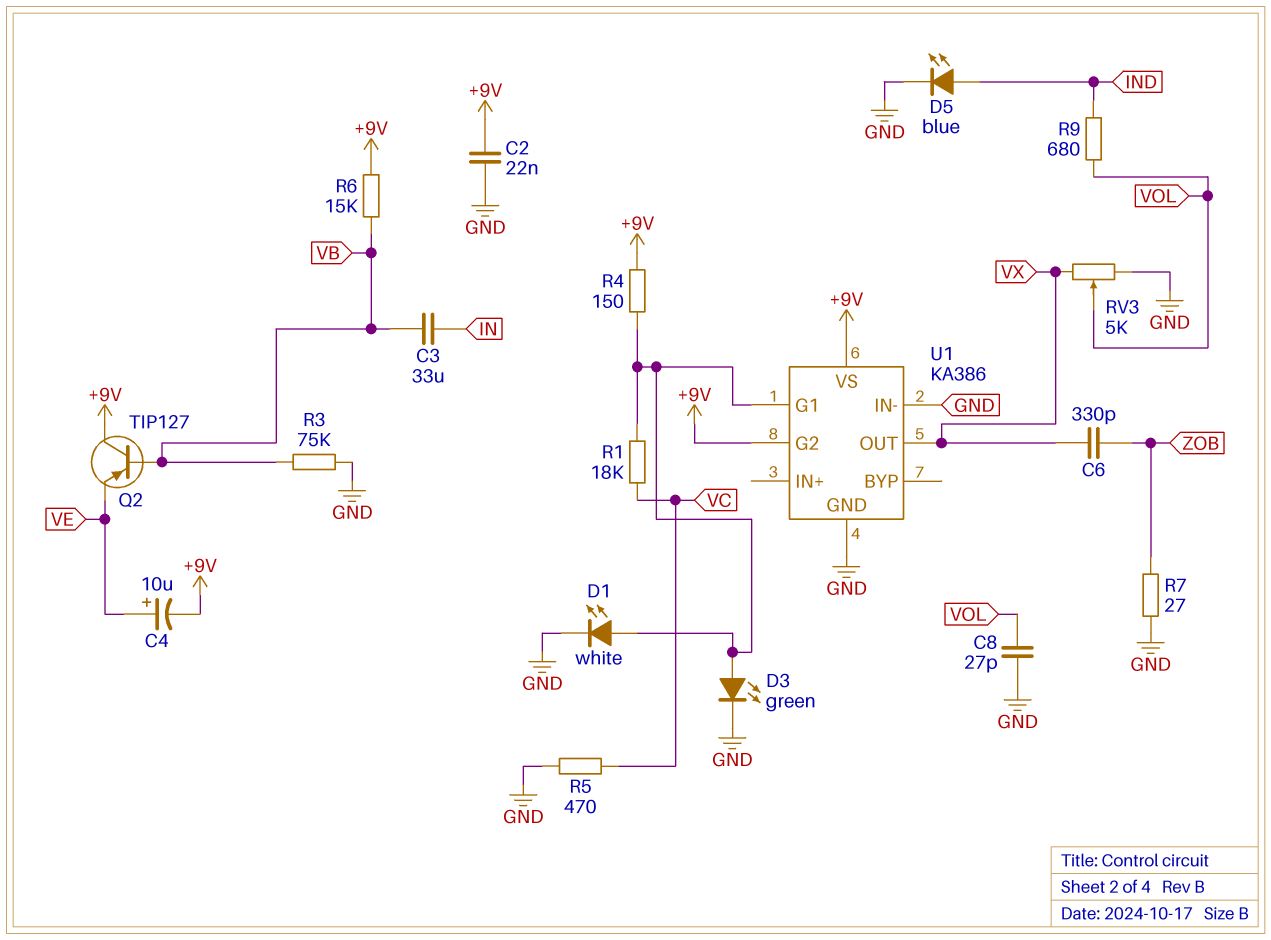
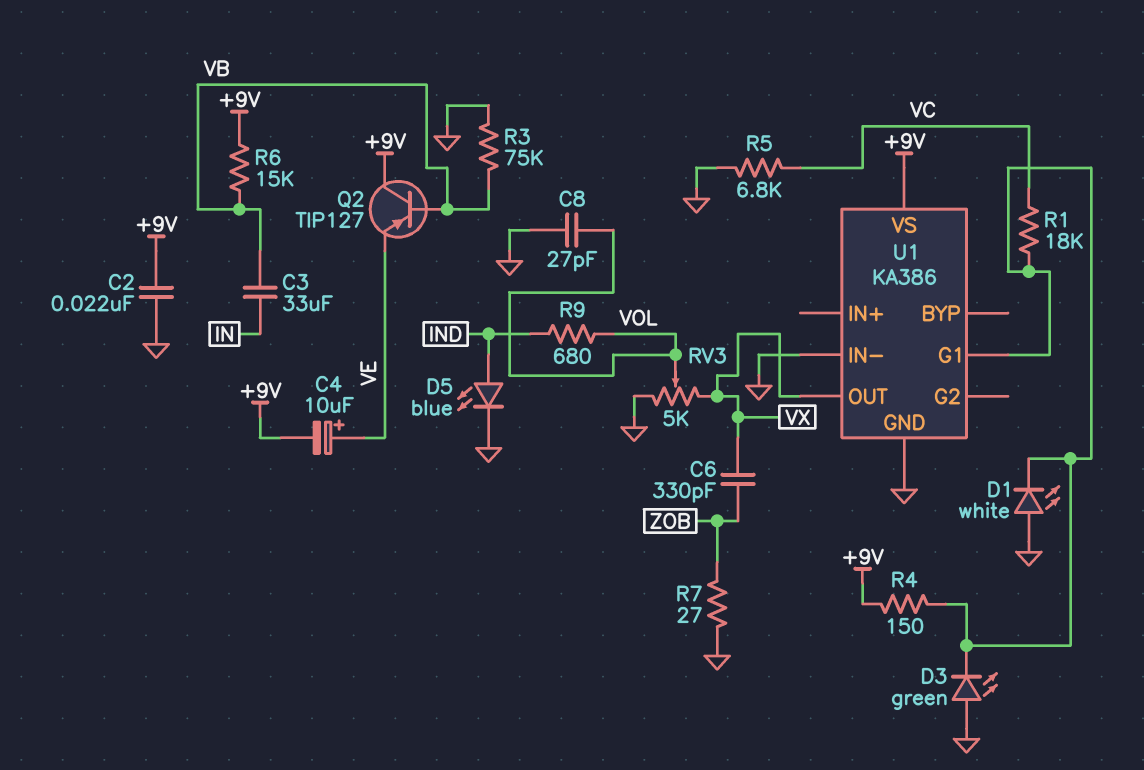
D1: LED white (A U1/G1, K GND) -> LED white (A GND, K U1/G1)
D3: LED green (A U1/G1, K GND) -> LED green (A GND, K U1/G1)
R5: 470 (GND, VC) -> 6.8k (GND, VC)
U1 pin G2: +9V -> none

